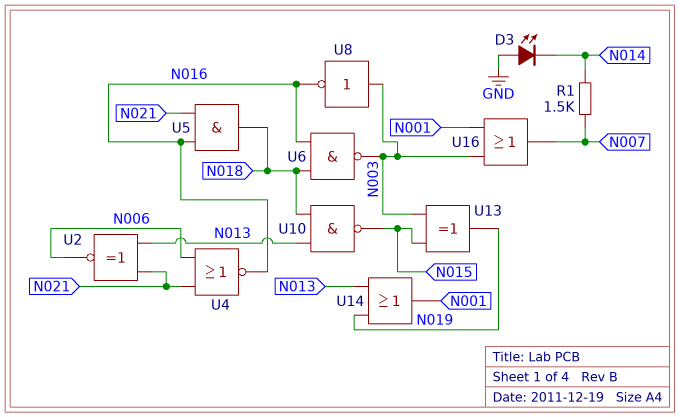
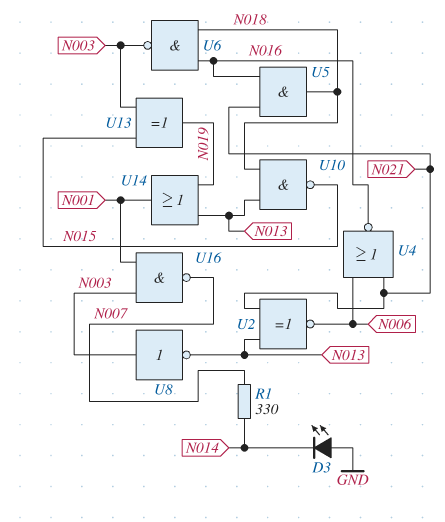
R1: 1.5k (N007, N014) -> 330 (N007, N014)
U8: NOT (in N003, out N016) -> NOT (in N003, out N013)
U16: OR (in N001, in N003, out N007) -> NAND (in N001, in N003, out N007)

